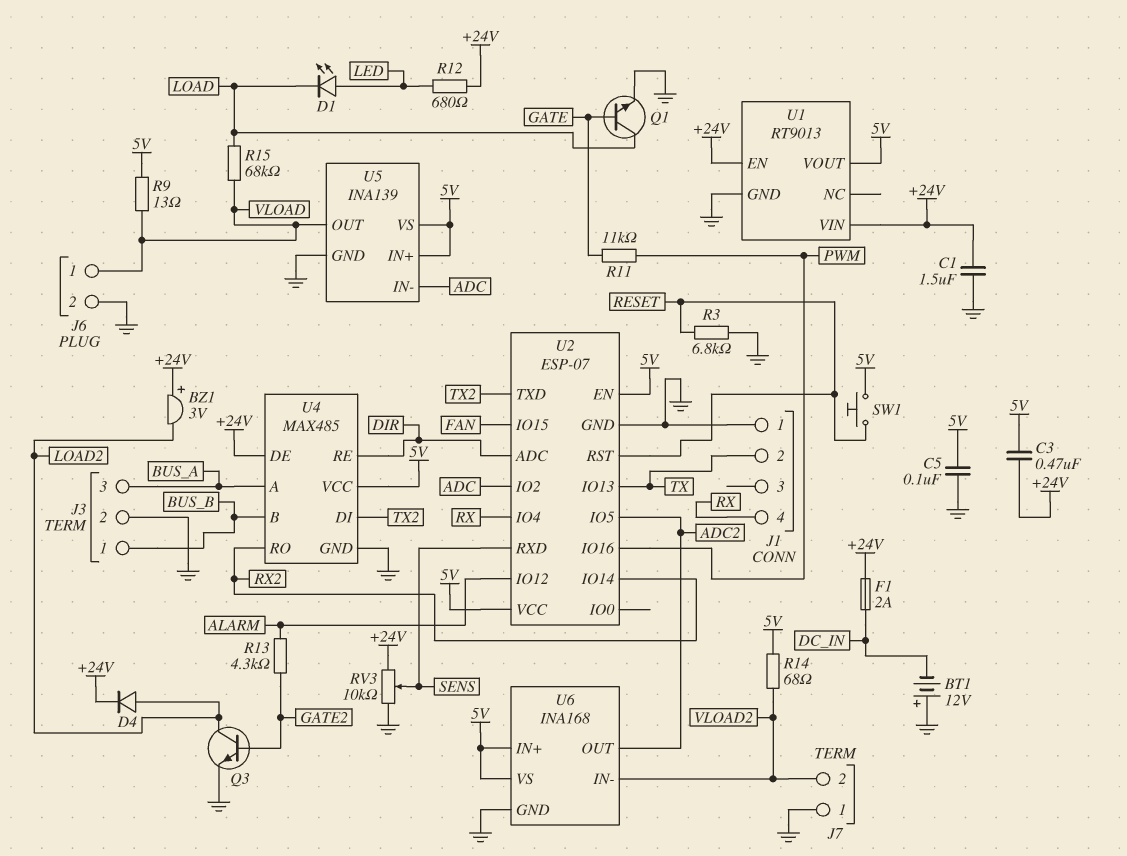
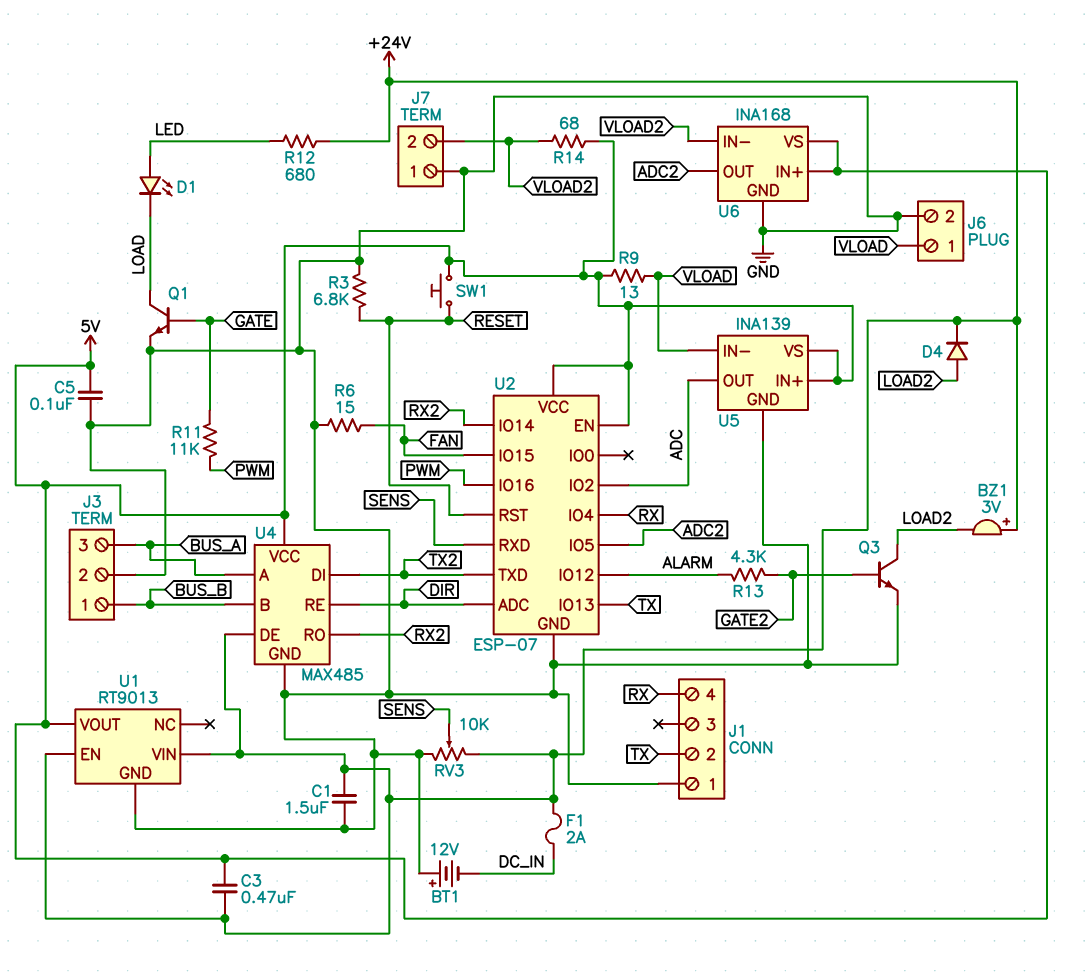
R6: none -> 15 (FAN, GND)
R15: 68k (LOAD, VLOAD) -> none
U5 pin IN-: ADC -> VLOAD
U5 pin OUT: VLOAD -> ADC

